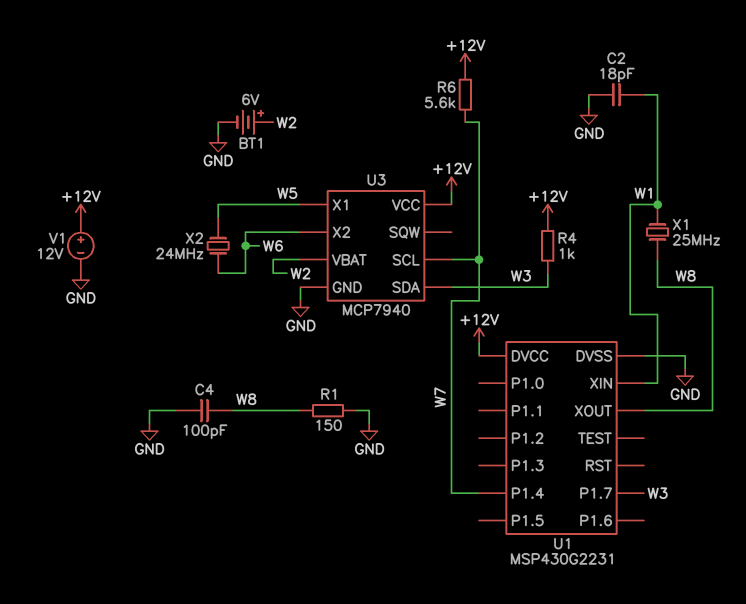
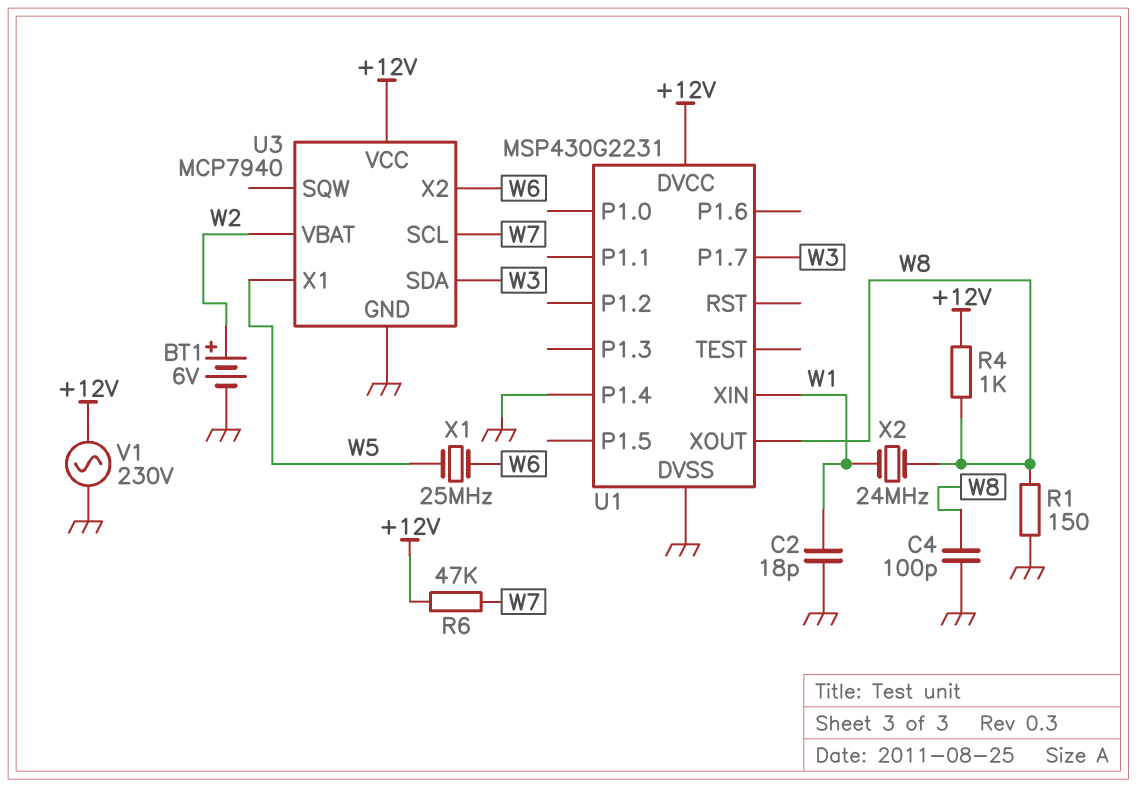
R4: 1k (+12V, W3) -> 1k (+12V, W8)
R6: 5.6k (+12V, W7) -> 47k (+12V, W7)
U1 pin P1.4: W7 -> GND
V1: 12V (plus +12V, minus GND) -> AC 230V (+12V, GND)
X1: 25MHz (W1, W8) -> 25MHz (W5, W6)
X2: 24MHz (W5, W6) -> 24MHz (W1, W8)

